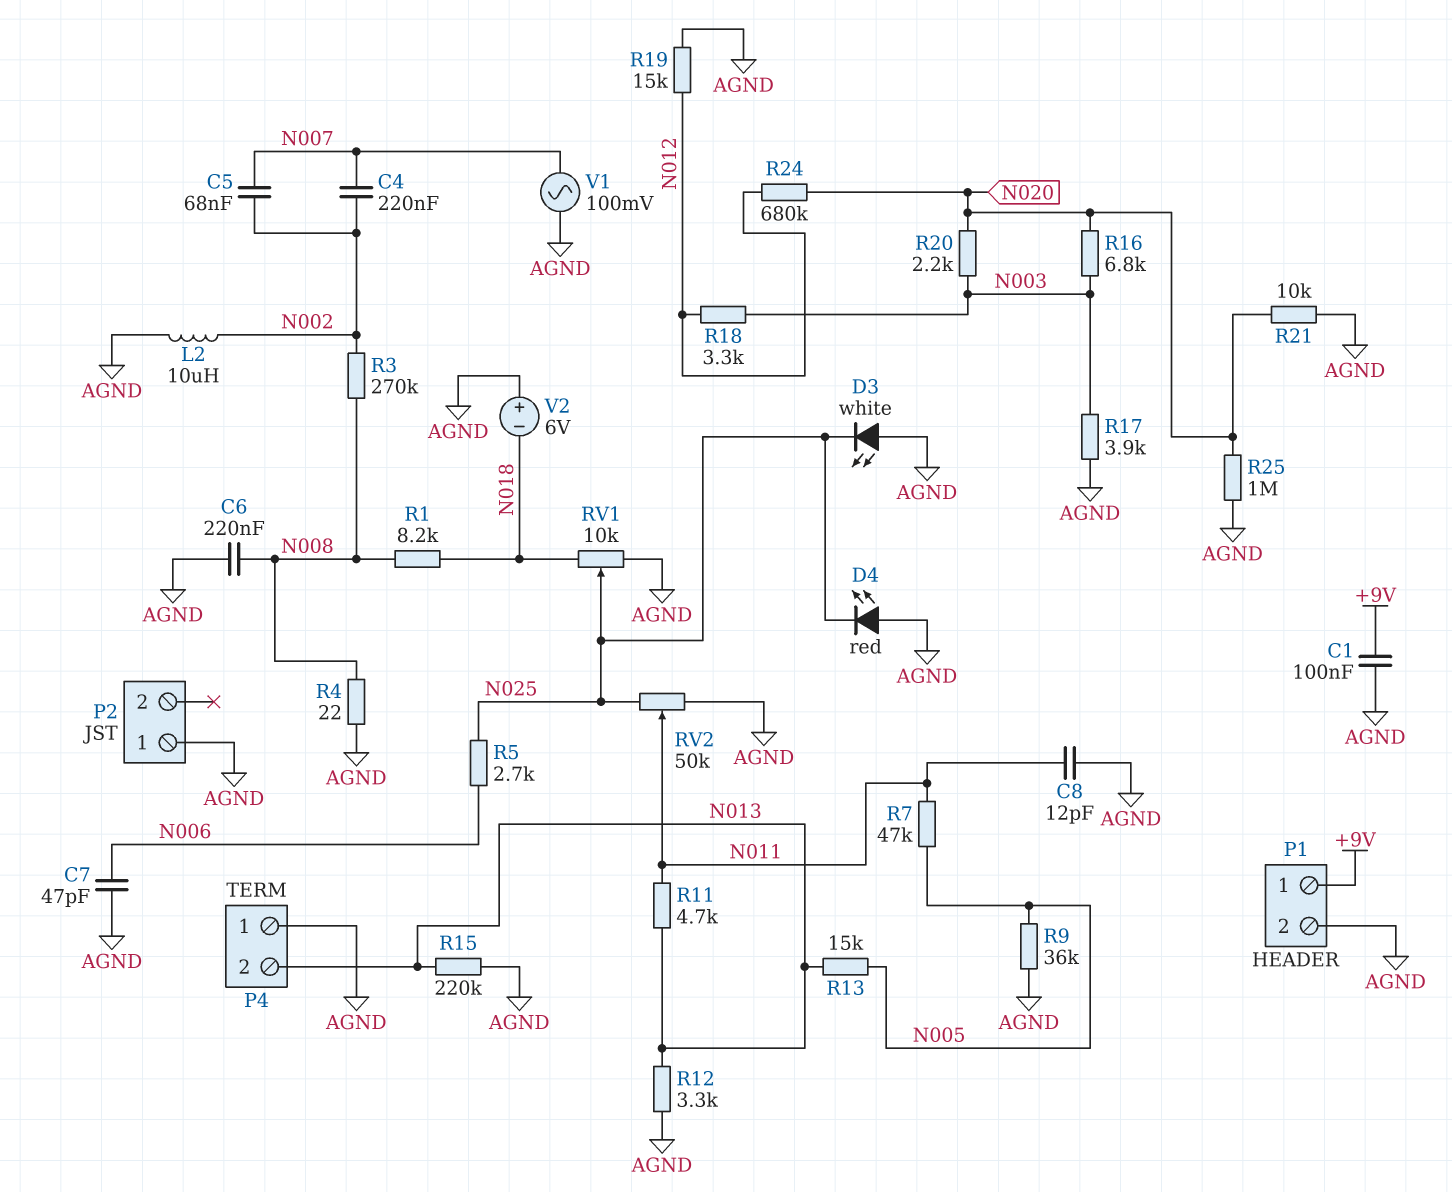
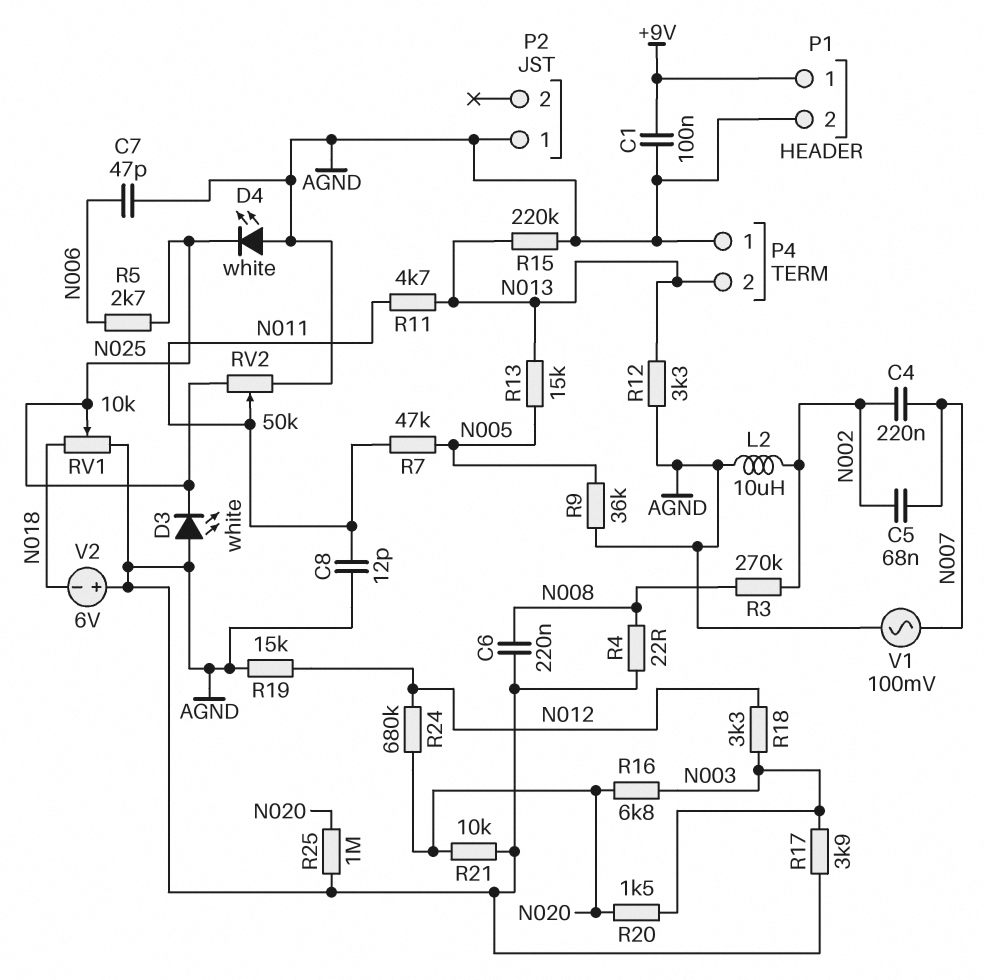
D4: LED red (A AGND, K N025) -> LED white (A AGND, K N025)
R1: 8.2k (N008, N018) -> none
R20: 2.2k (N003, N020) -> 1.5k (N003, N020)

